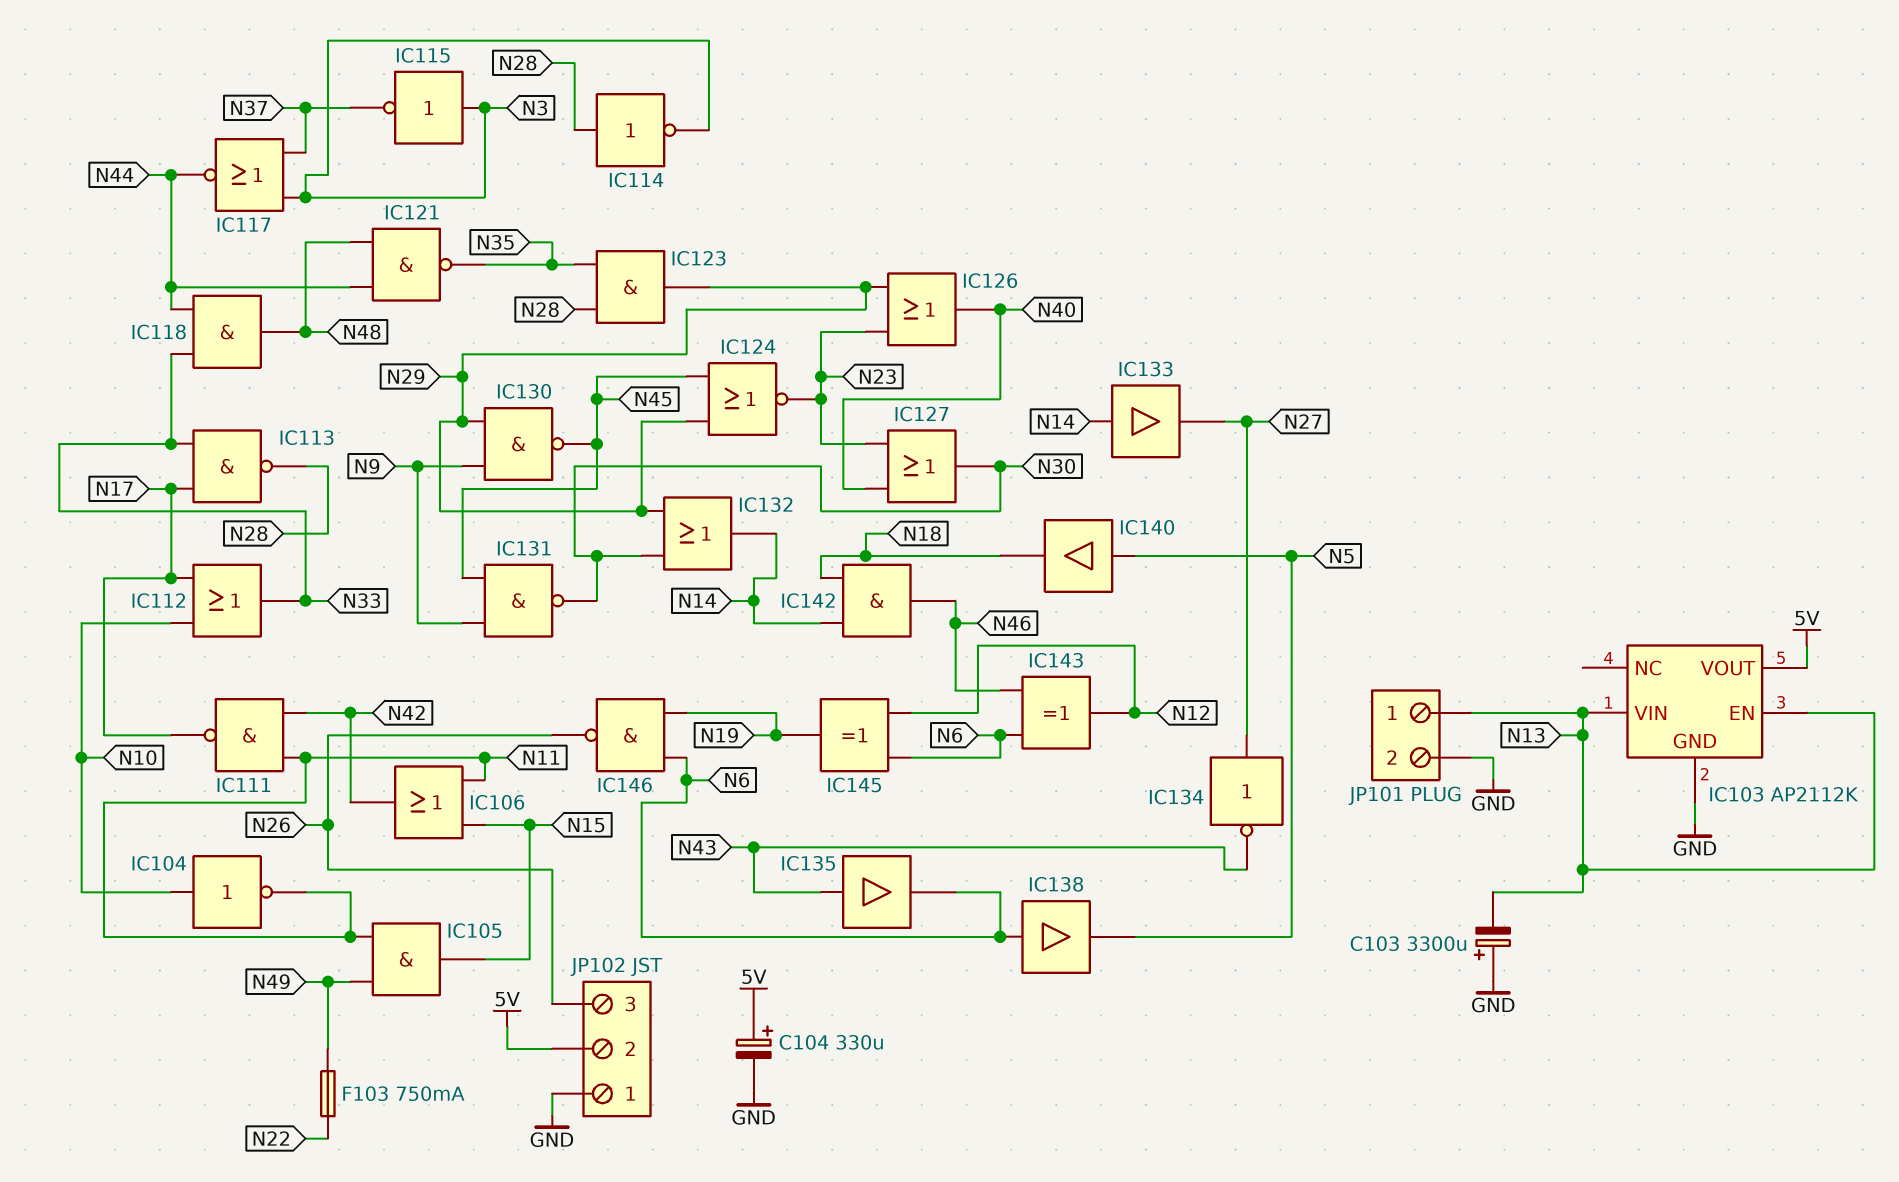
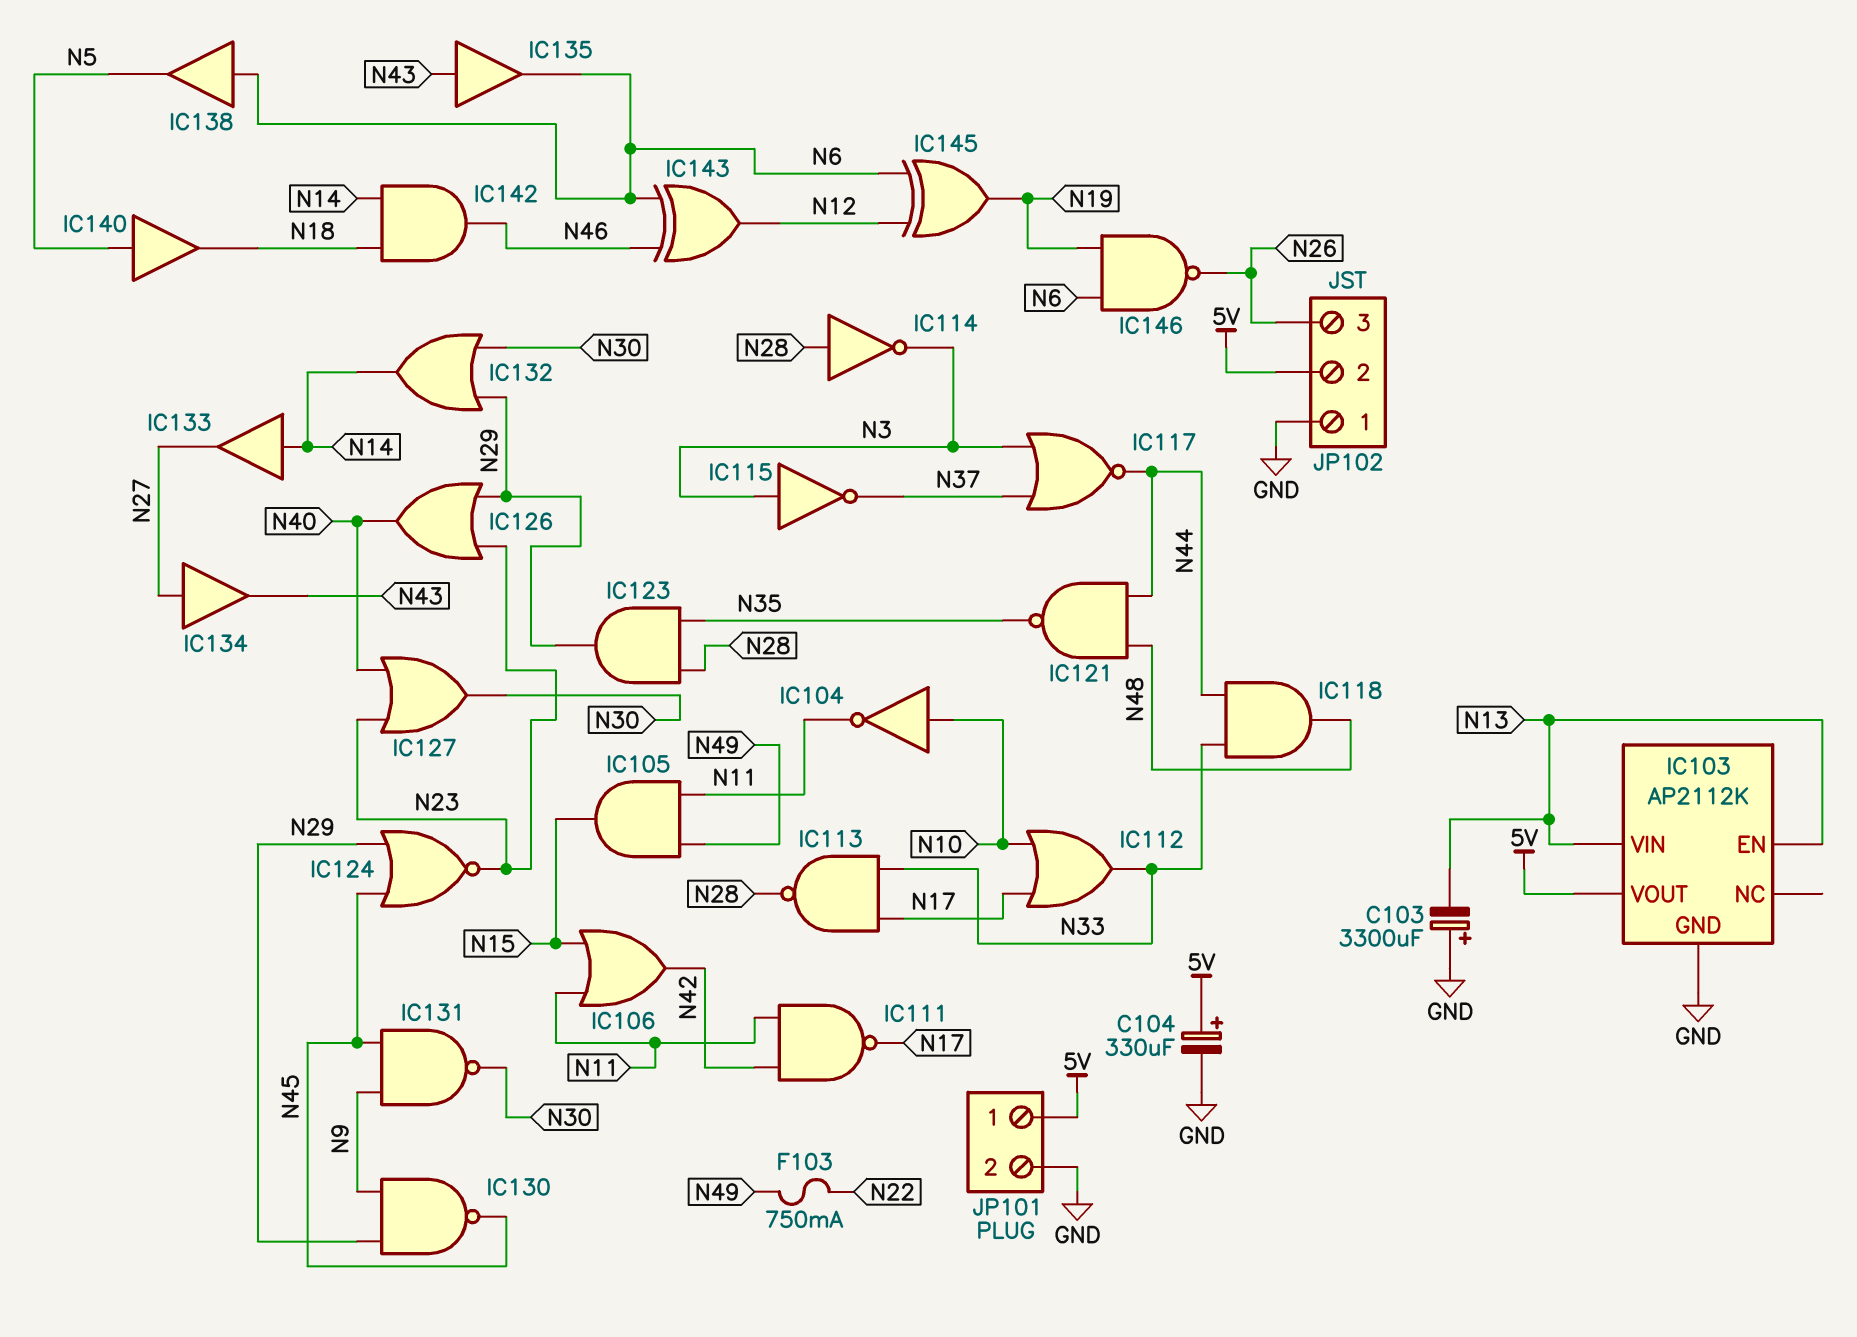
IC134: NOT (in N27, out N43) -> buffer (in N27, out N43)
JP101 pin 1: N13 -> 5V

